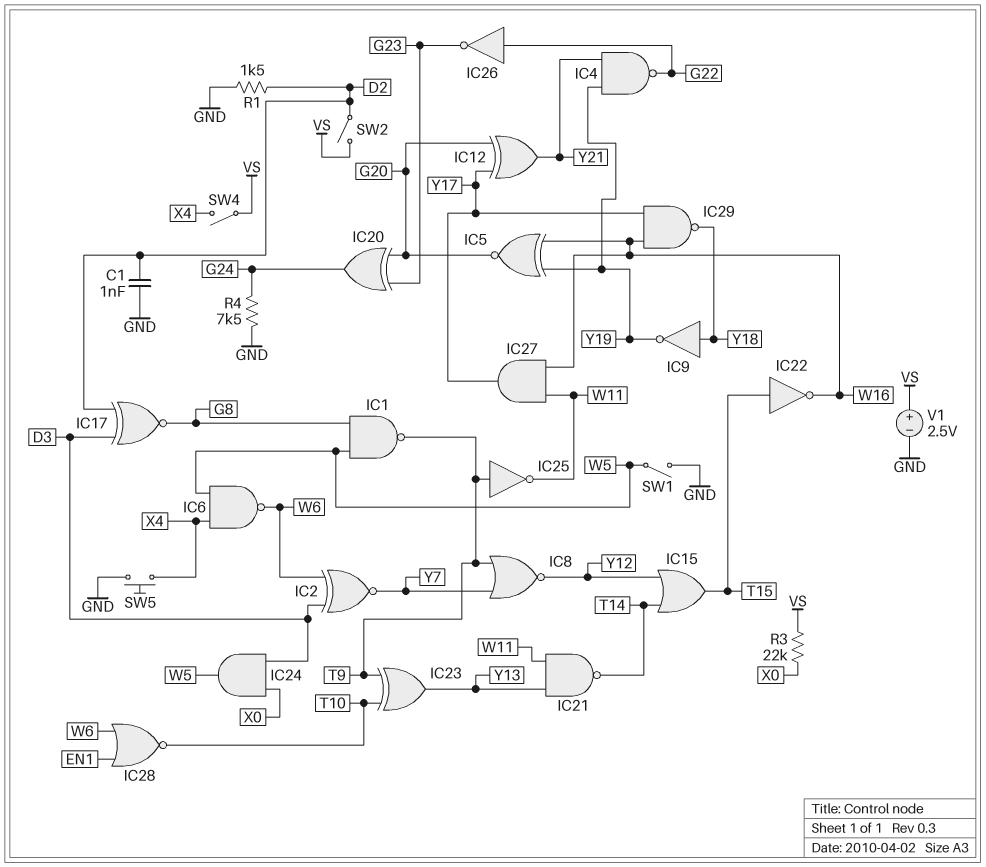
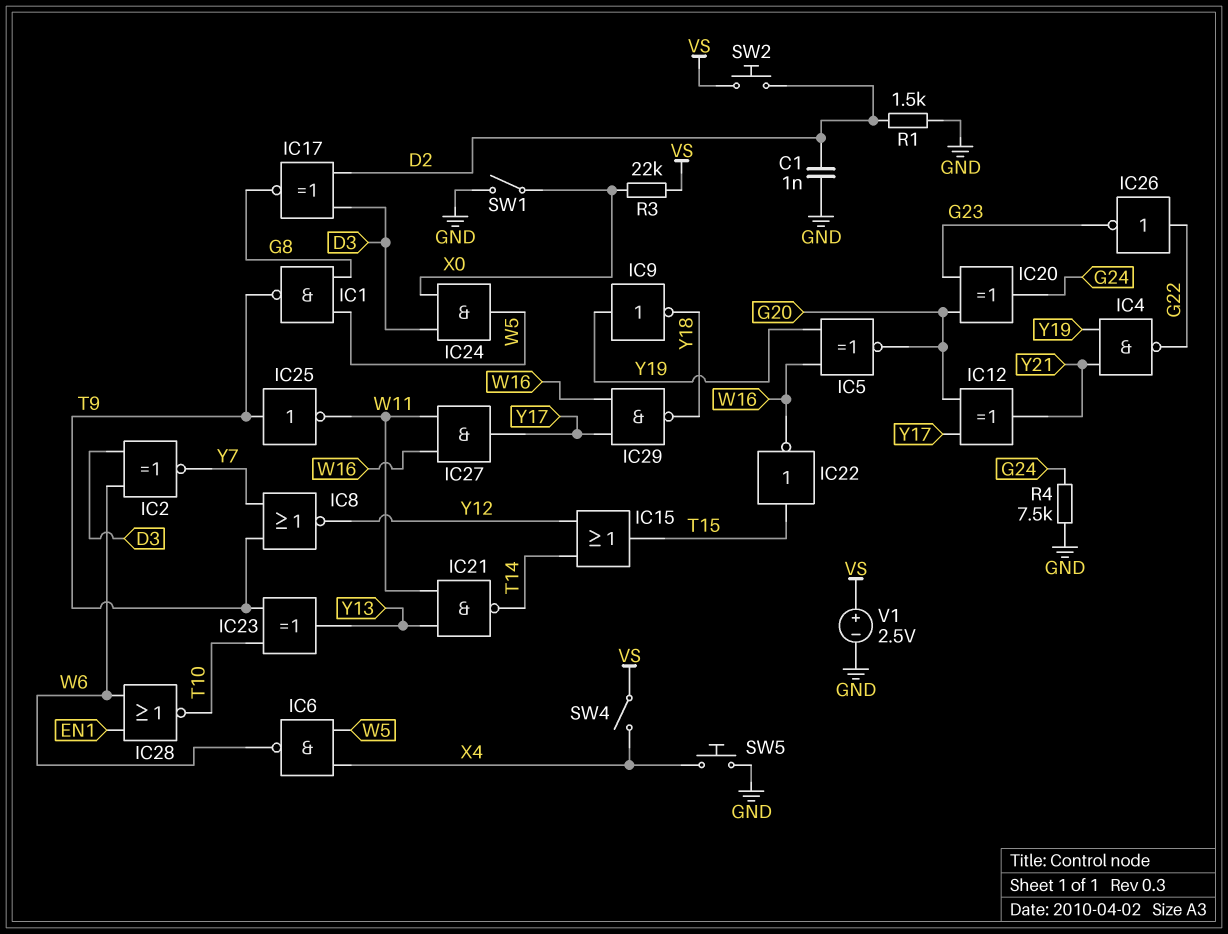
IC9: NOT (in Y18, out Y19) -> NOT (in Y19, out Y18)
SW1: switch (GND, W5) -> switch (GND, X0)
SW2: switch (D2, VS) -> button (D2, VS)

